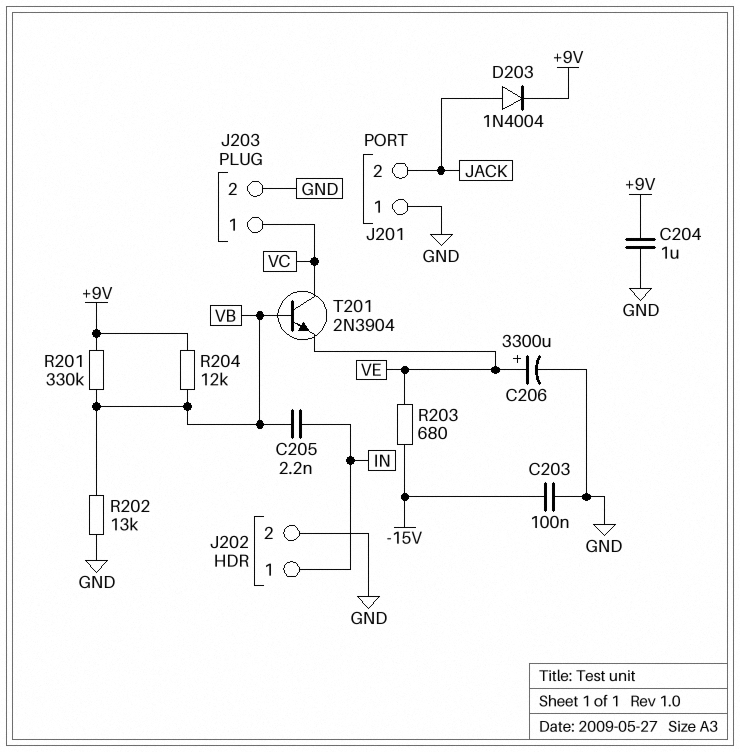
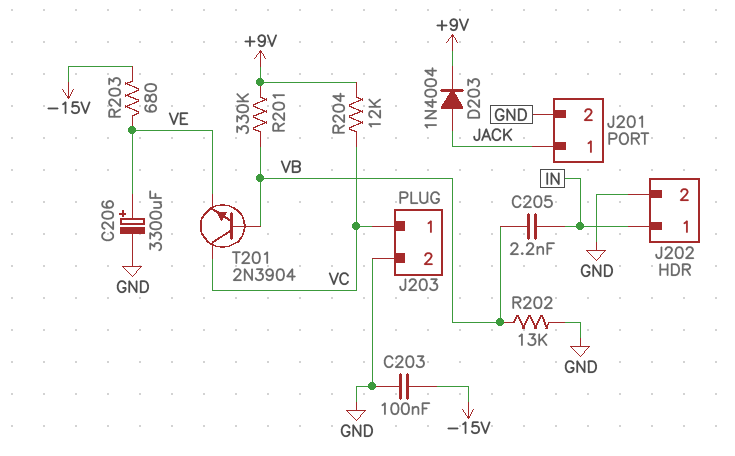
C204: 1uF (+9V, GND) -> none
J201 pin 1: GND -> JACK
J201 pin 2: JACK -> GND
R204: 12k (+9V, VB) -> 12k (+9V, VC)

